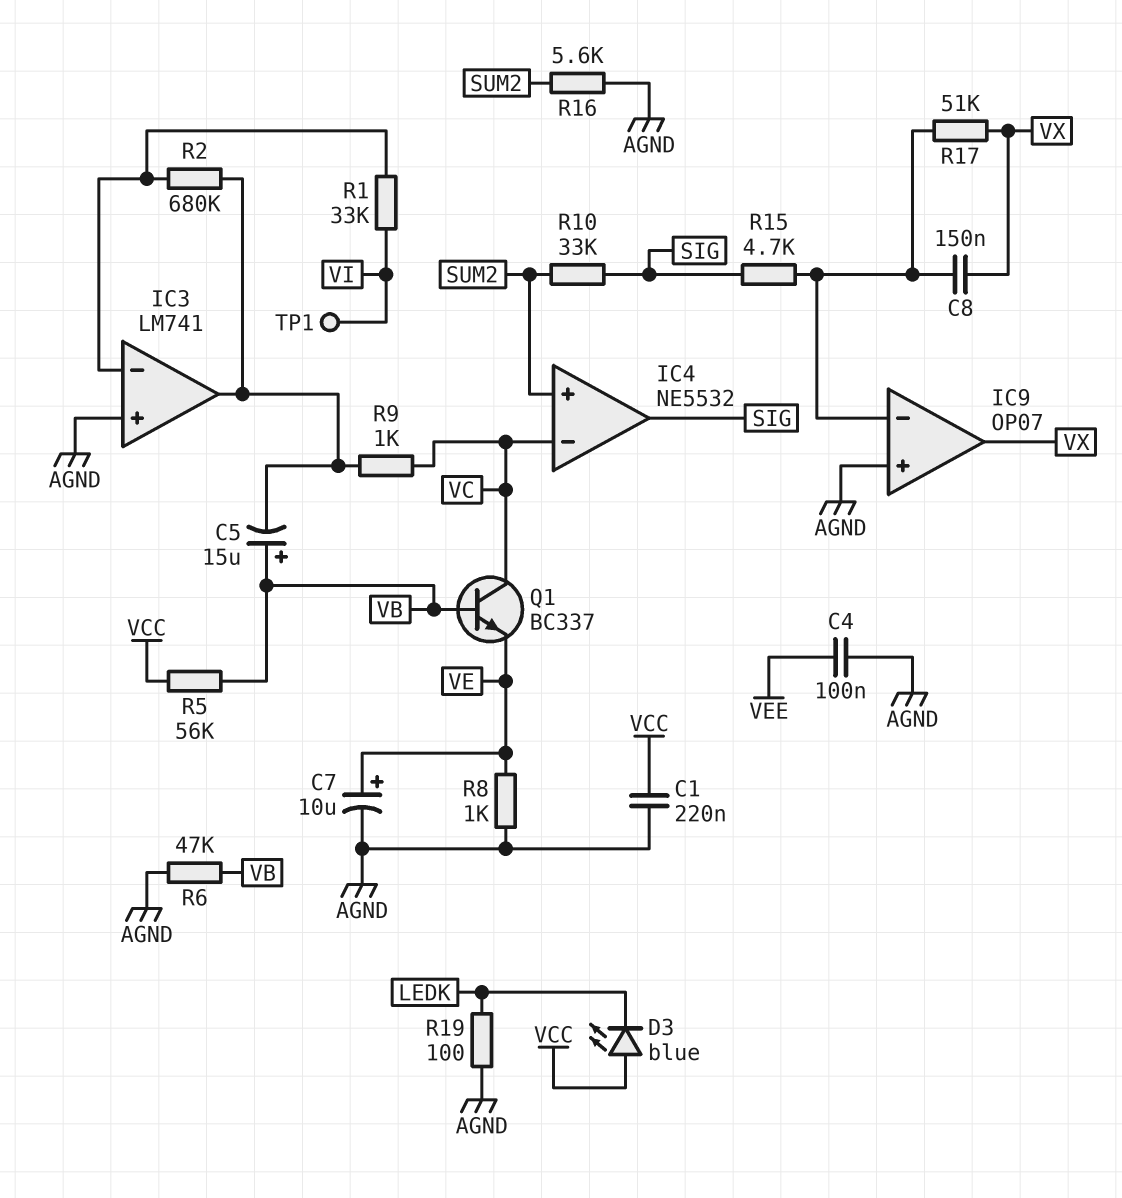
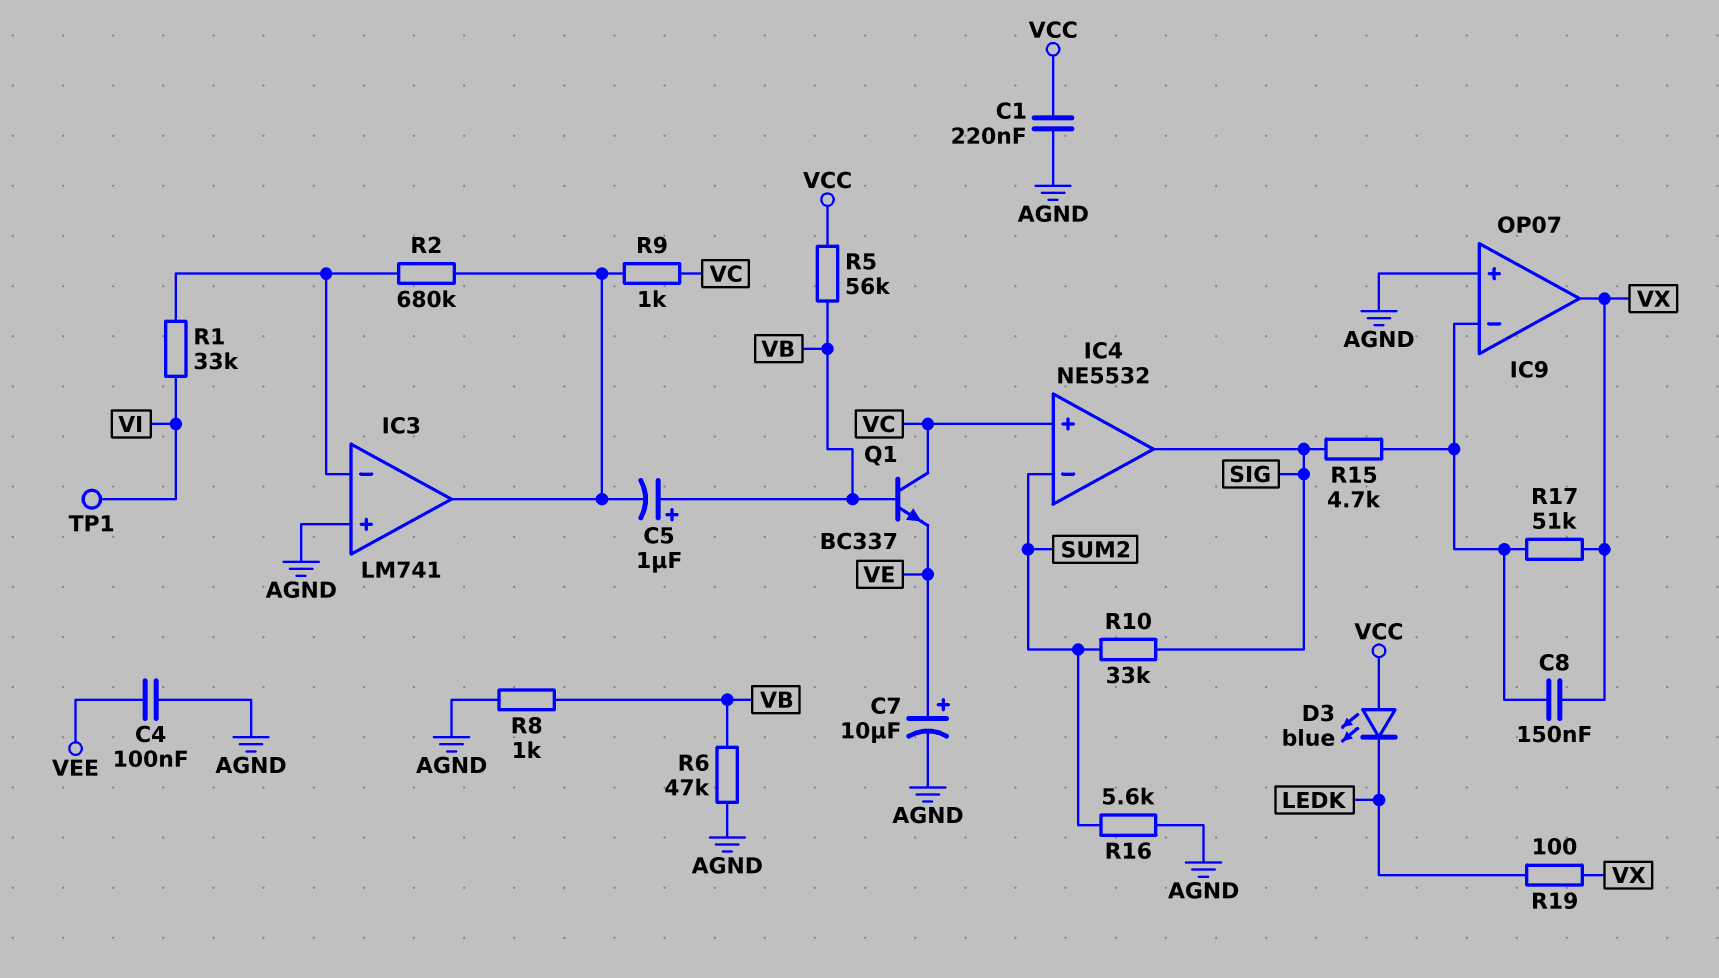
C5: 15uF (plus VB, minus IC3/out) -> 1uF (plus VB, minus IC3/out)
IC4 pin in+: SUM2 -> VC
IC4 pin in-: VC -> SUM2
R8: 1k (AGND, VE) -> 1k (AGND, VB)
R19: 100 (AGND, LEDK) -> 100 (LEDK, VX)

